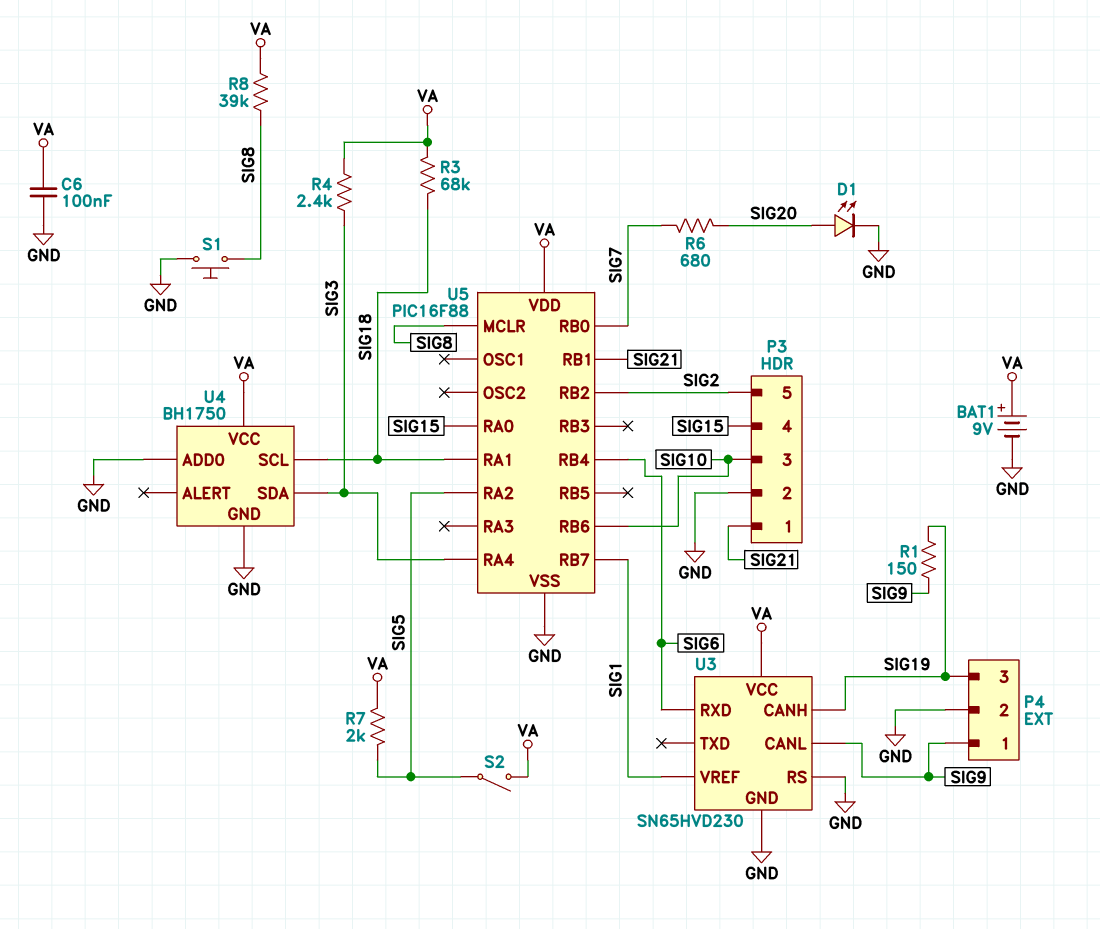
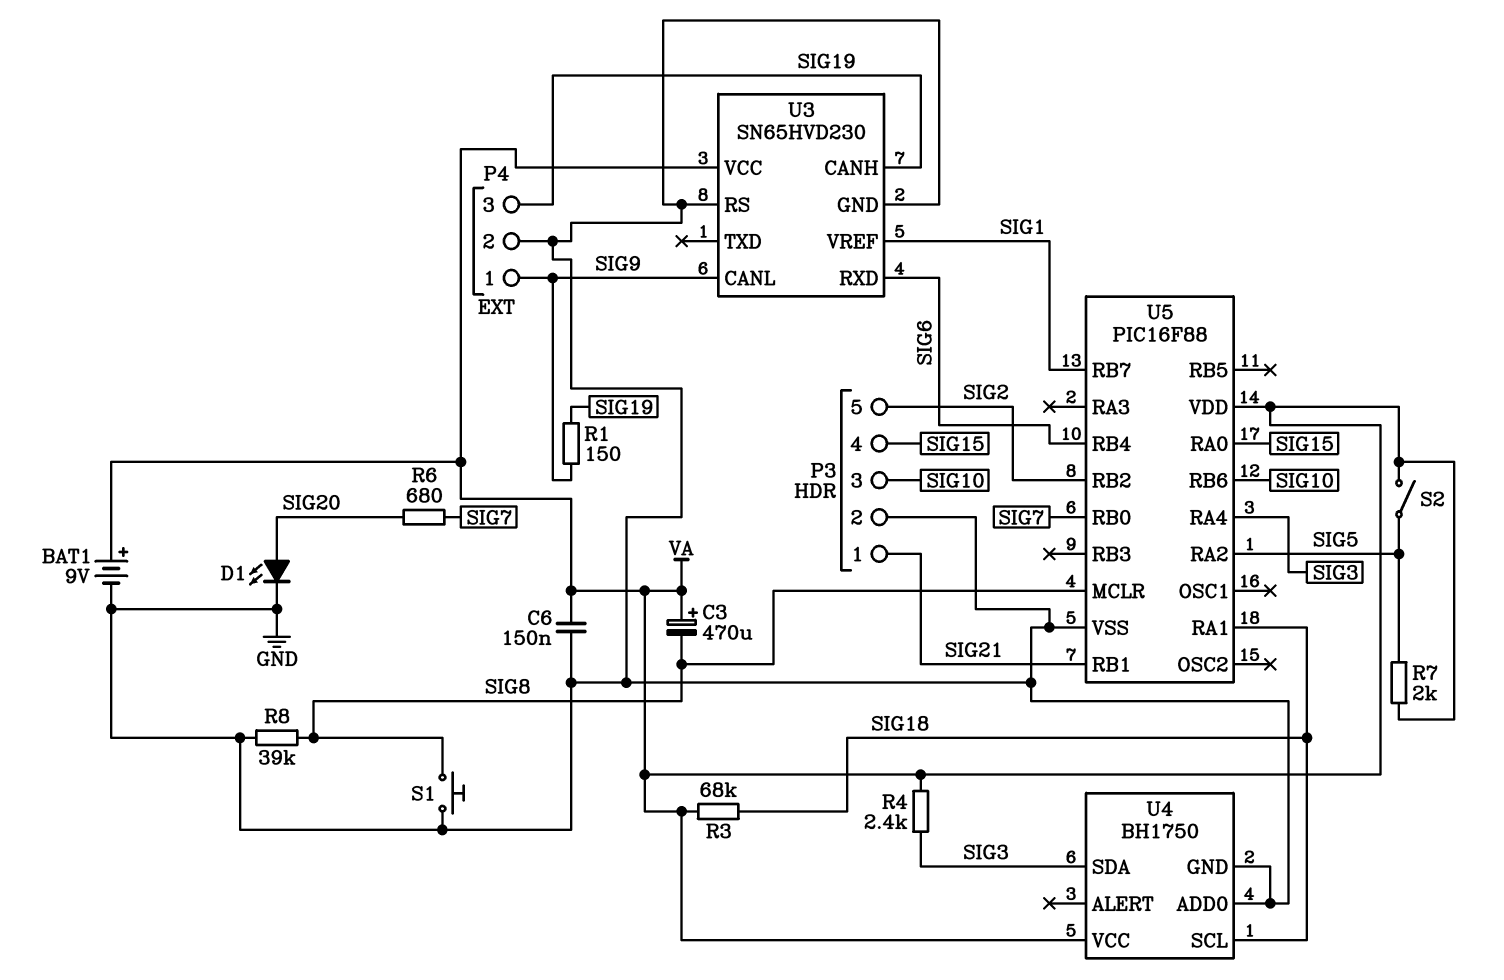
C3: none -> 470uF (plus VA, minus SIG8)
C6: 100nF (GND, VA) -> 150nF (GND, VA)
R8: 39k (SIG8, VA) -> 39k (GND, SIG8)

